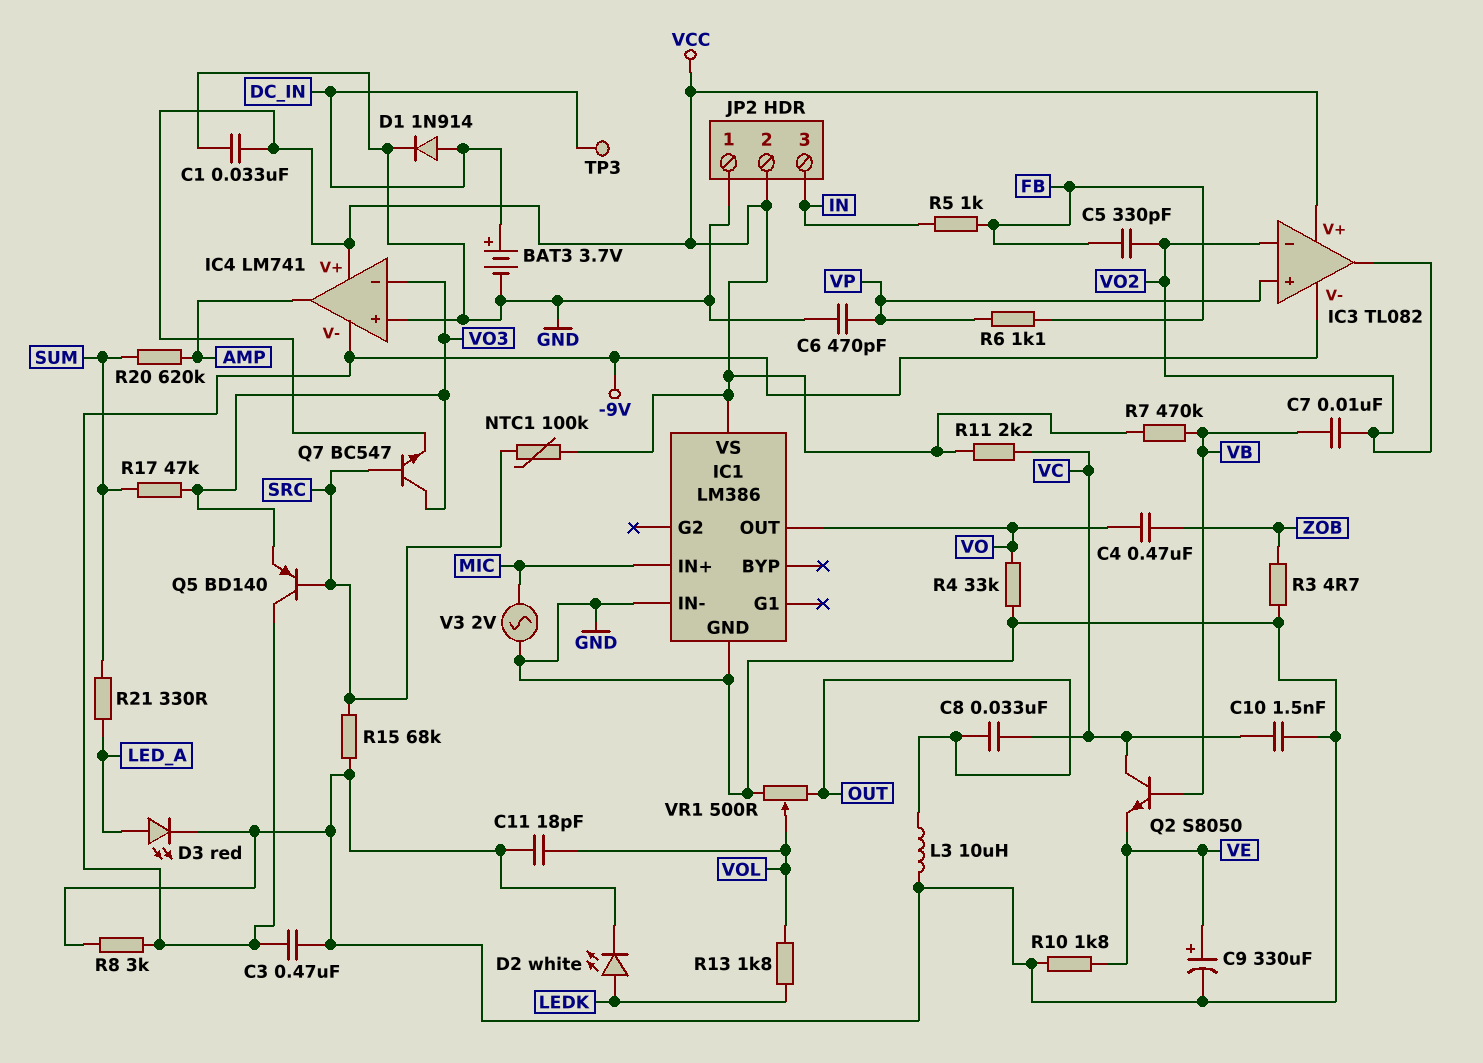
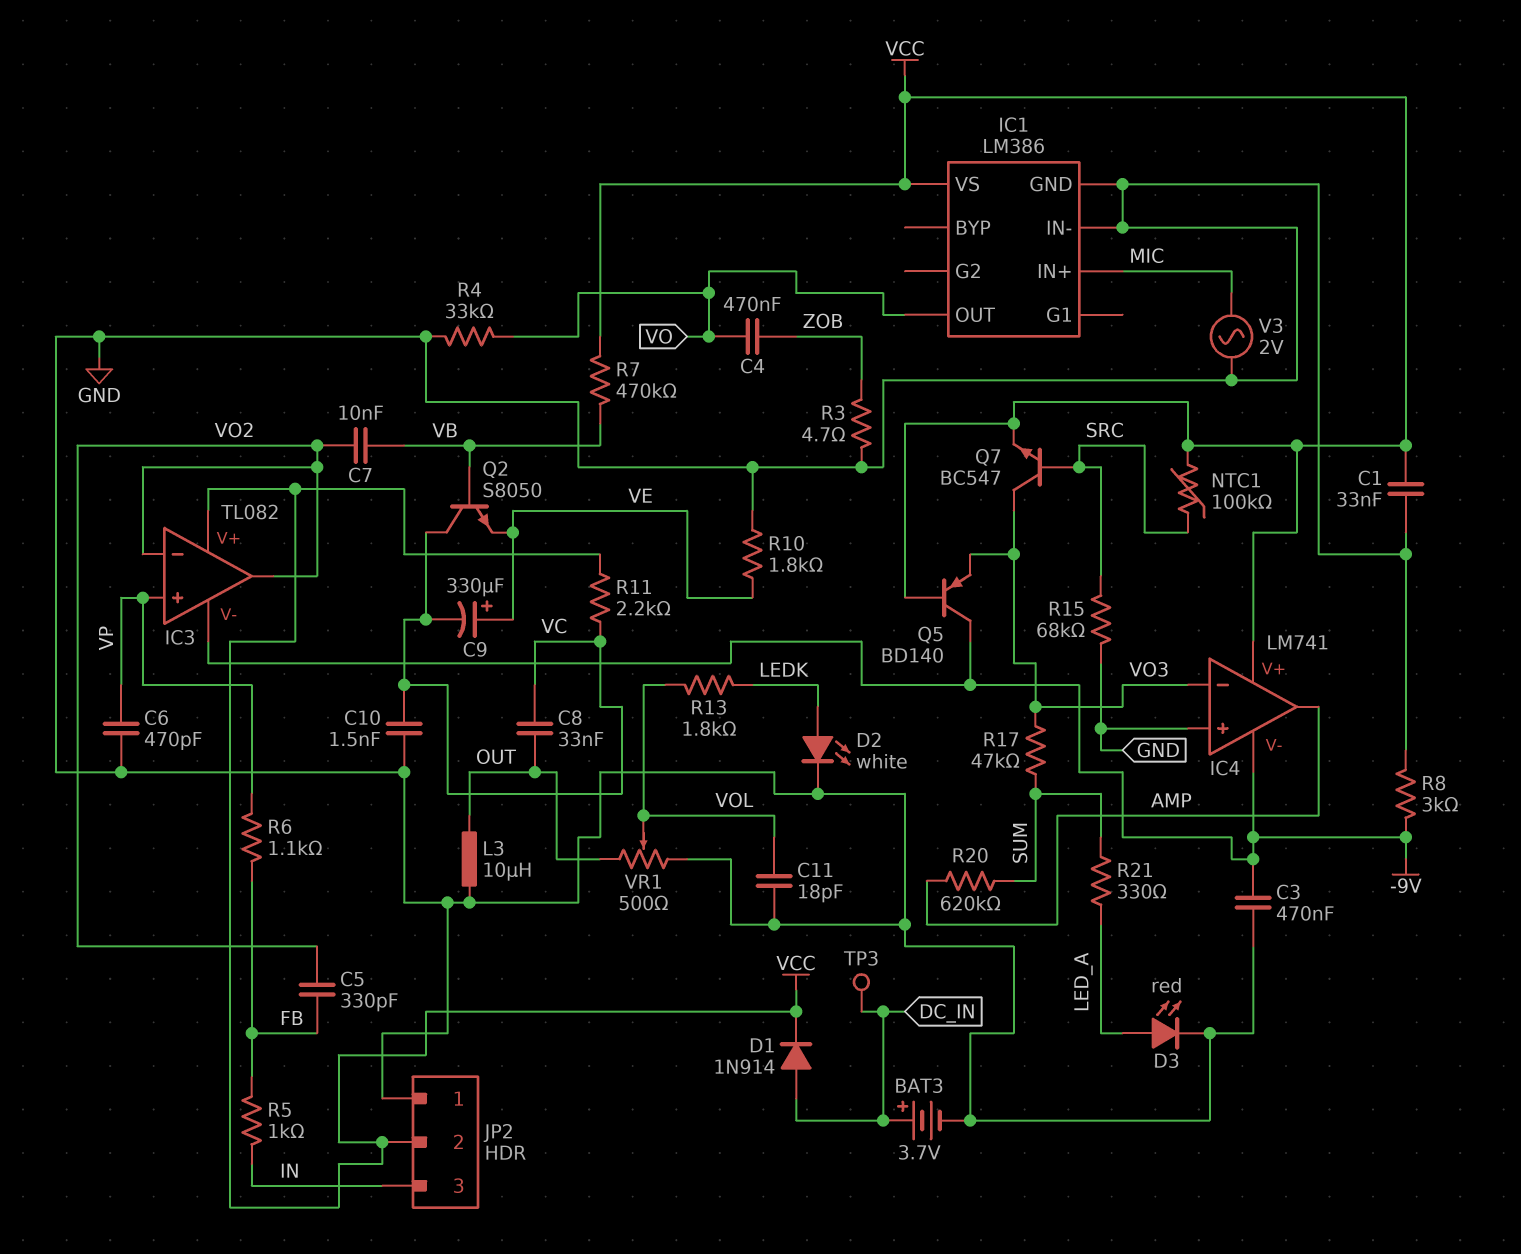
C9: 330uF (plus VE, minus GND) -> 330uF (plus VE, minus VC)
D1: diode 1N914 (A DC_IN, K GND) -> diode 1N914 (A DC_IN, K VCC)
Q5: PNP BD140 (B SRC, C -9V, E VO3) -> PNP BD140 (B VCC, C -9V, E VO3)

